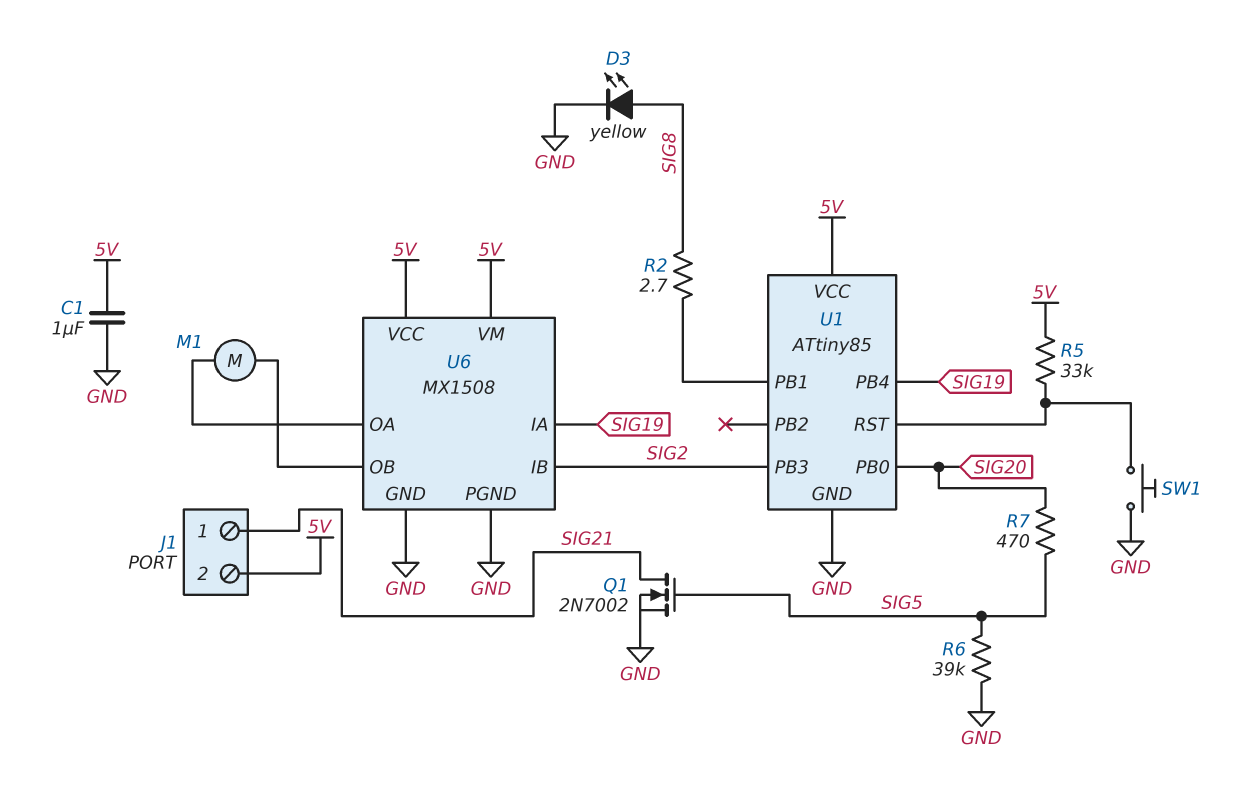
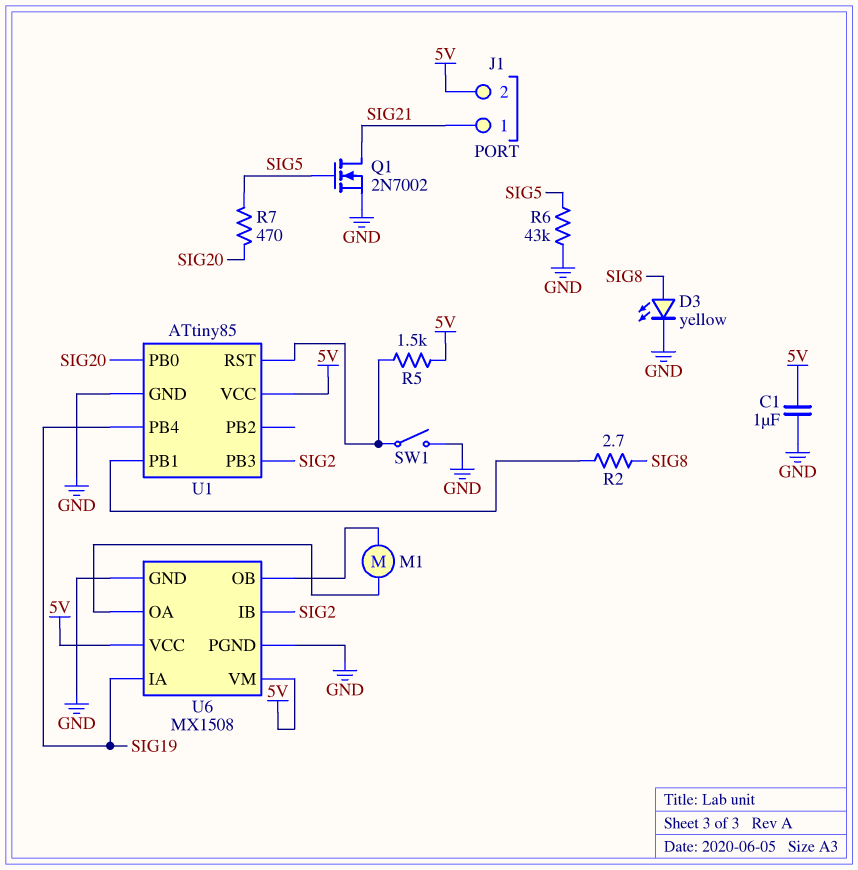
R5: 33k (5V, U1/RST) -> 1.5k (5V, U1/RST)
R6: 39k (GND, SIG5) -> 43k (GND, SIG5)
SW1: button (GND, U1/RST) -> switch (GND, U1/RST)

